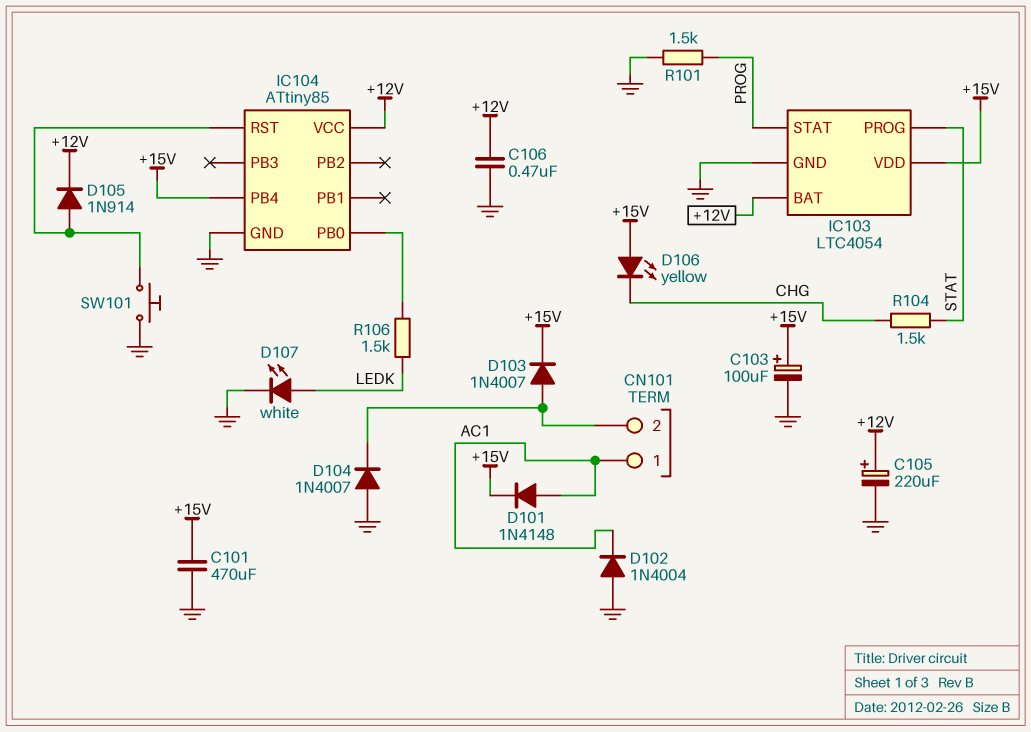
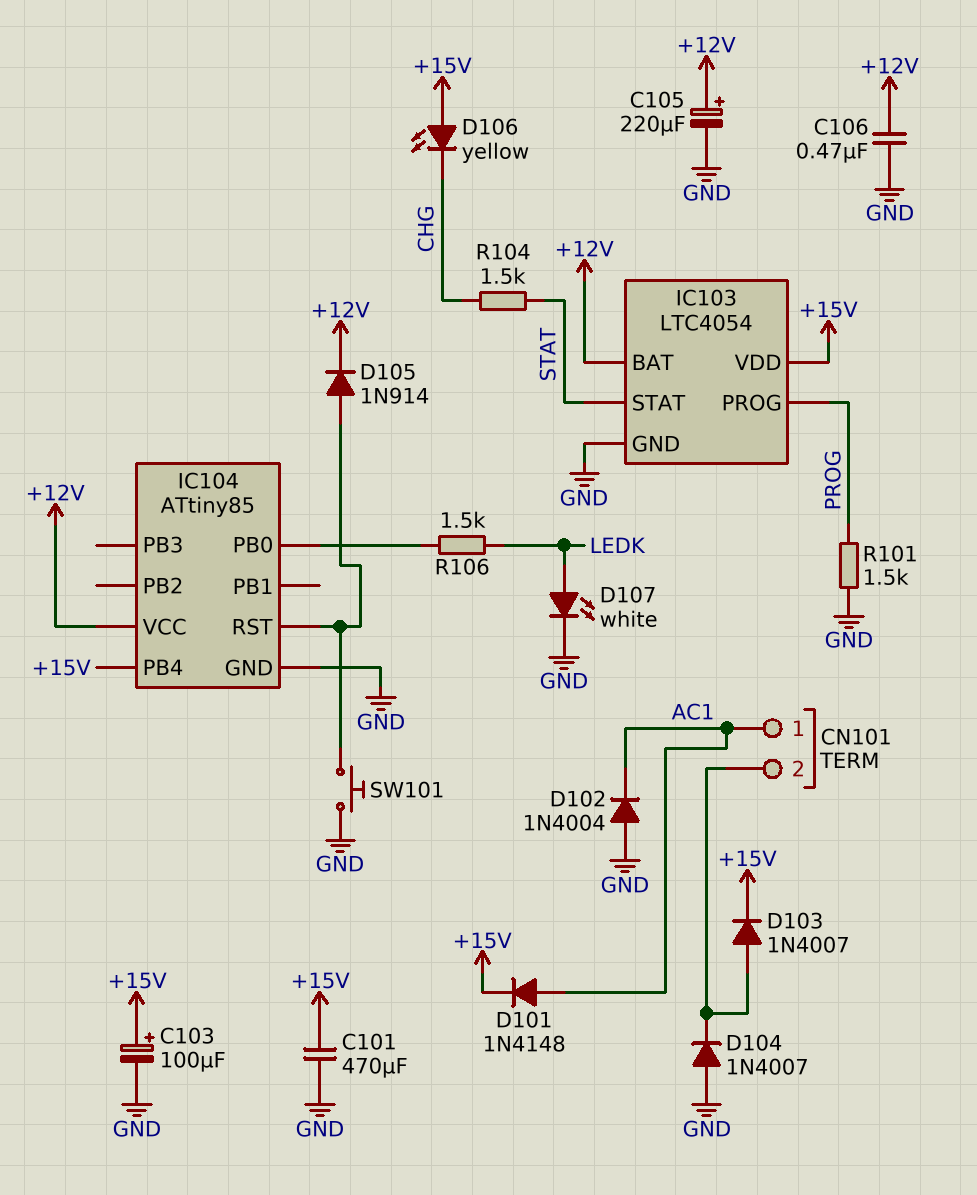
IC103 pin PROG: STAT -> PROG
IC103 pin STAT: PROG -> STAT

